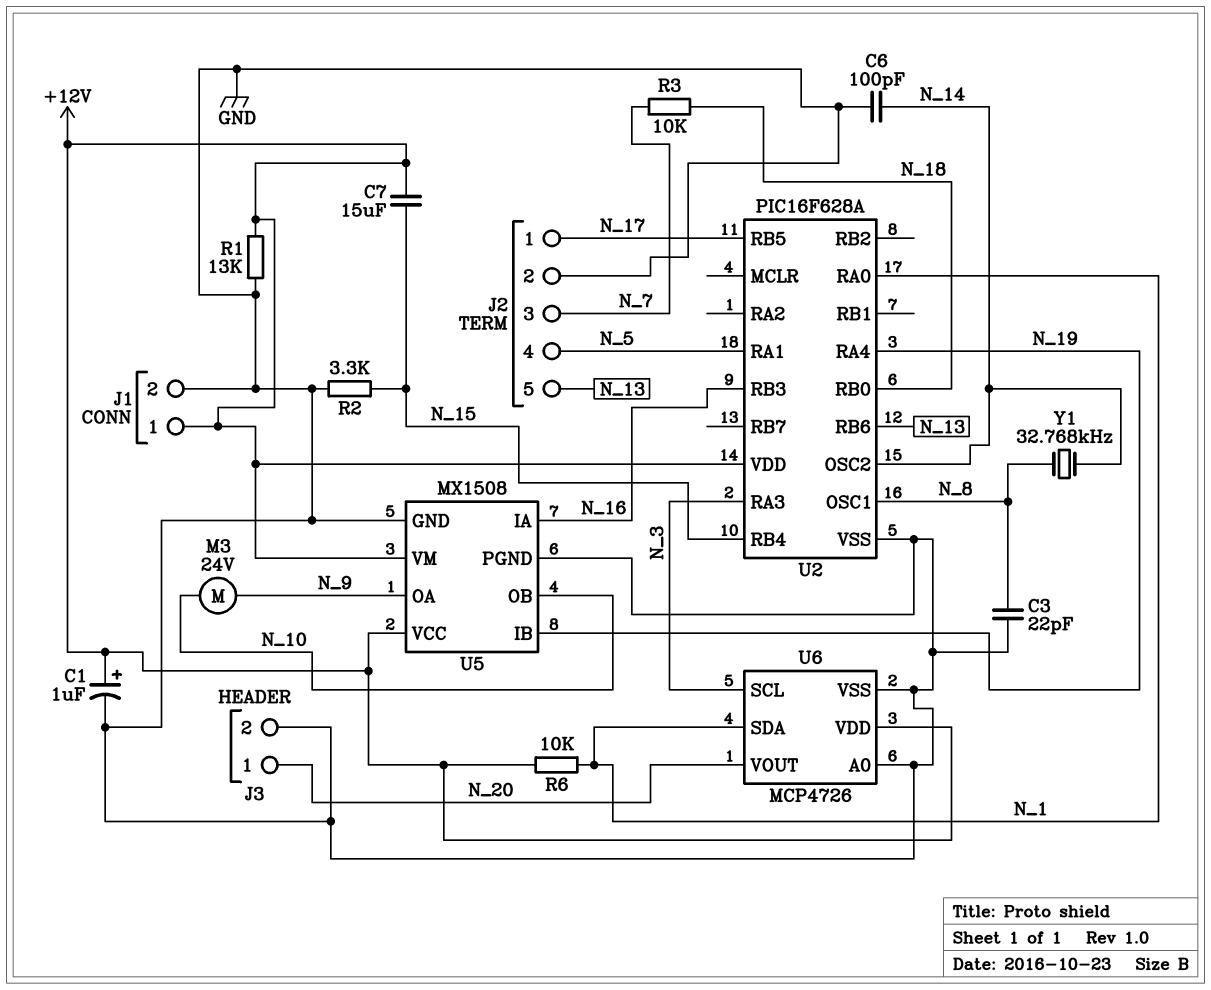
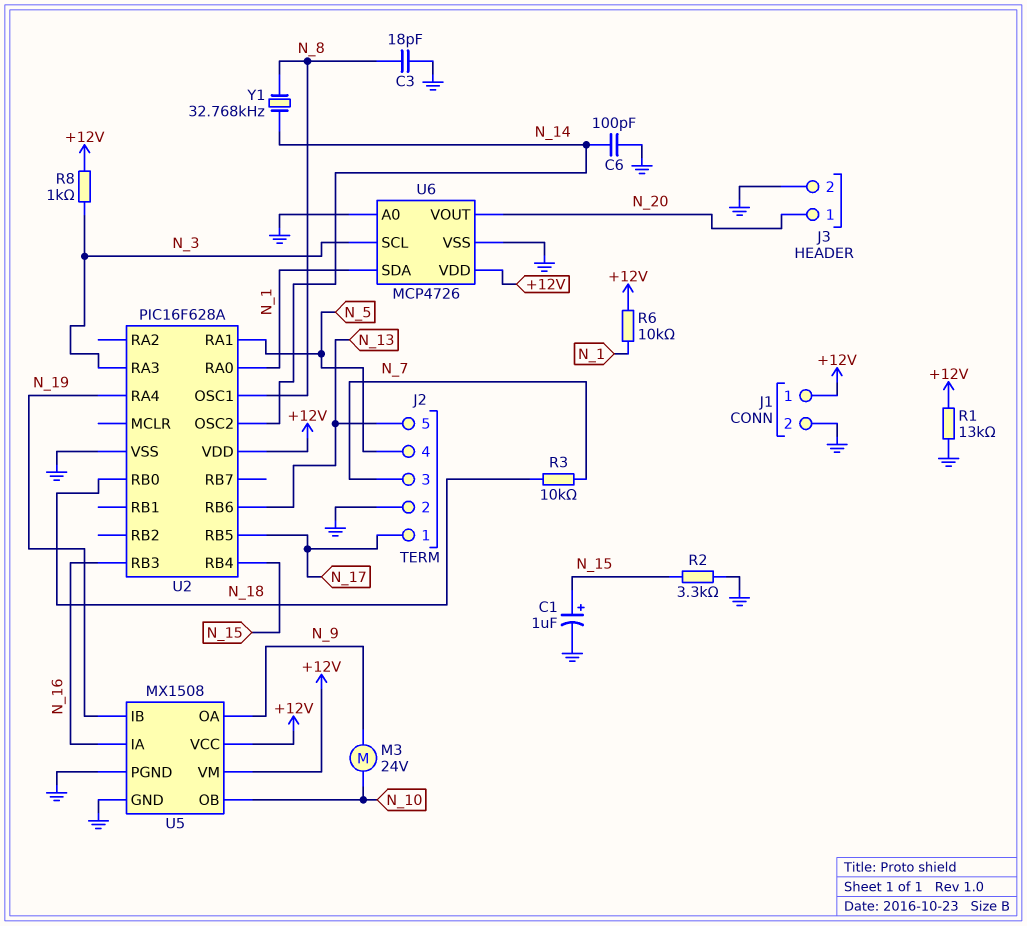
C1: 1uF (plus +12V, minus GND) -> 1uF (plus N_15, minus GND)
C3: 22pF (GND, N_8) -> 18pF (GND, N_8)
C7: 15uF (+12V, N_15) -> none
R8: none -> 1k (+12V, N_3)

